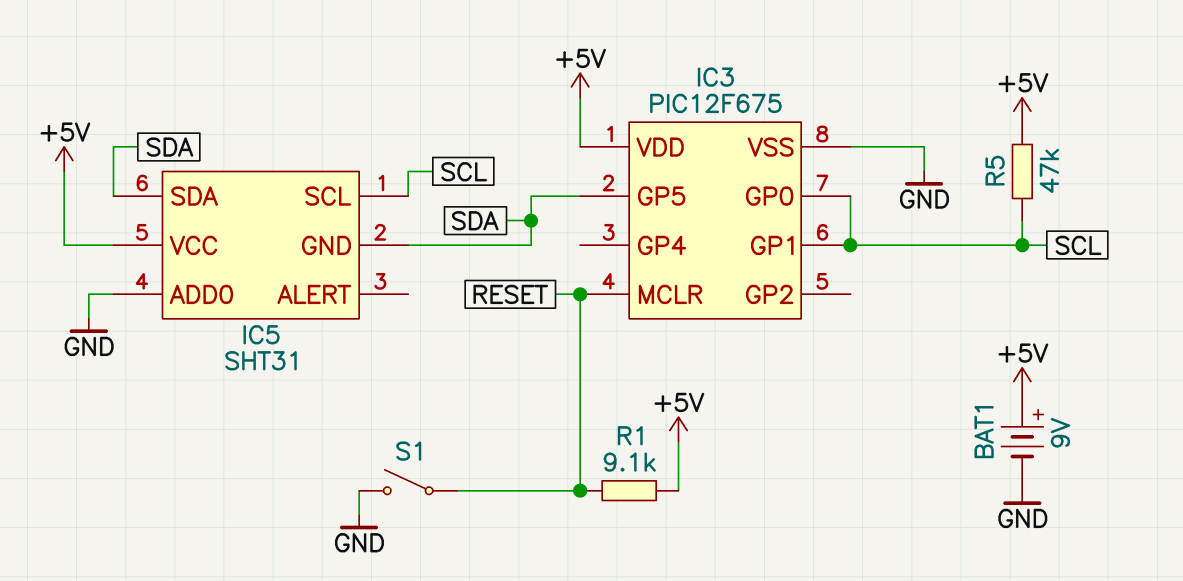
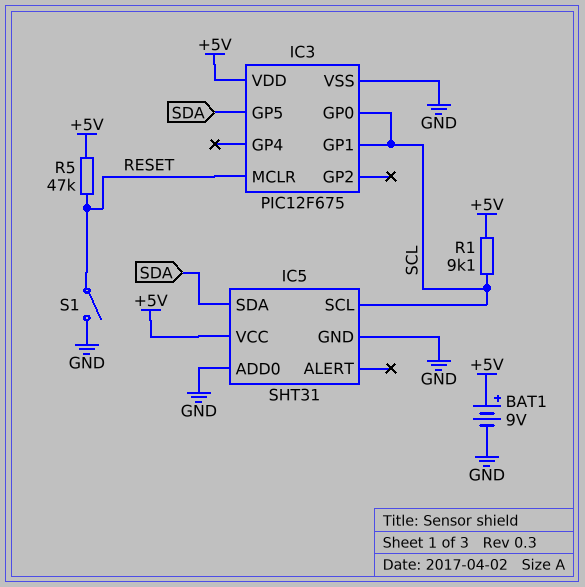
IC5 pin GND: SDA -> GND
R1: 9.1k (+5V, RESET) -> 9.1k (+5V, SCL)
R5: 47k (+5V, SCL) -> 47k (+5V, RESET)

